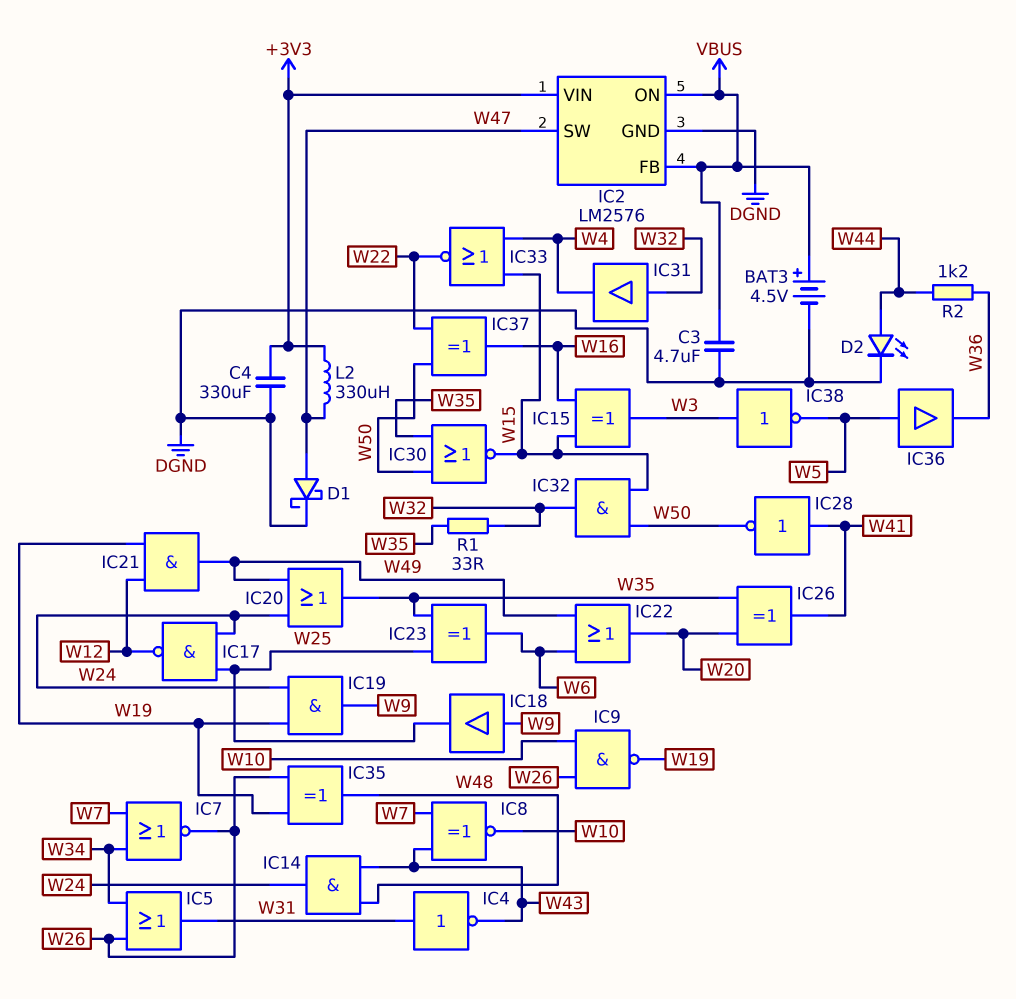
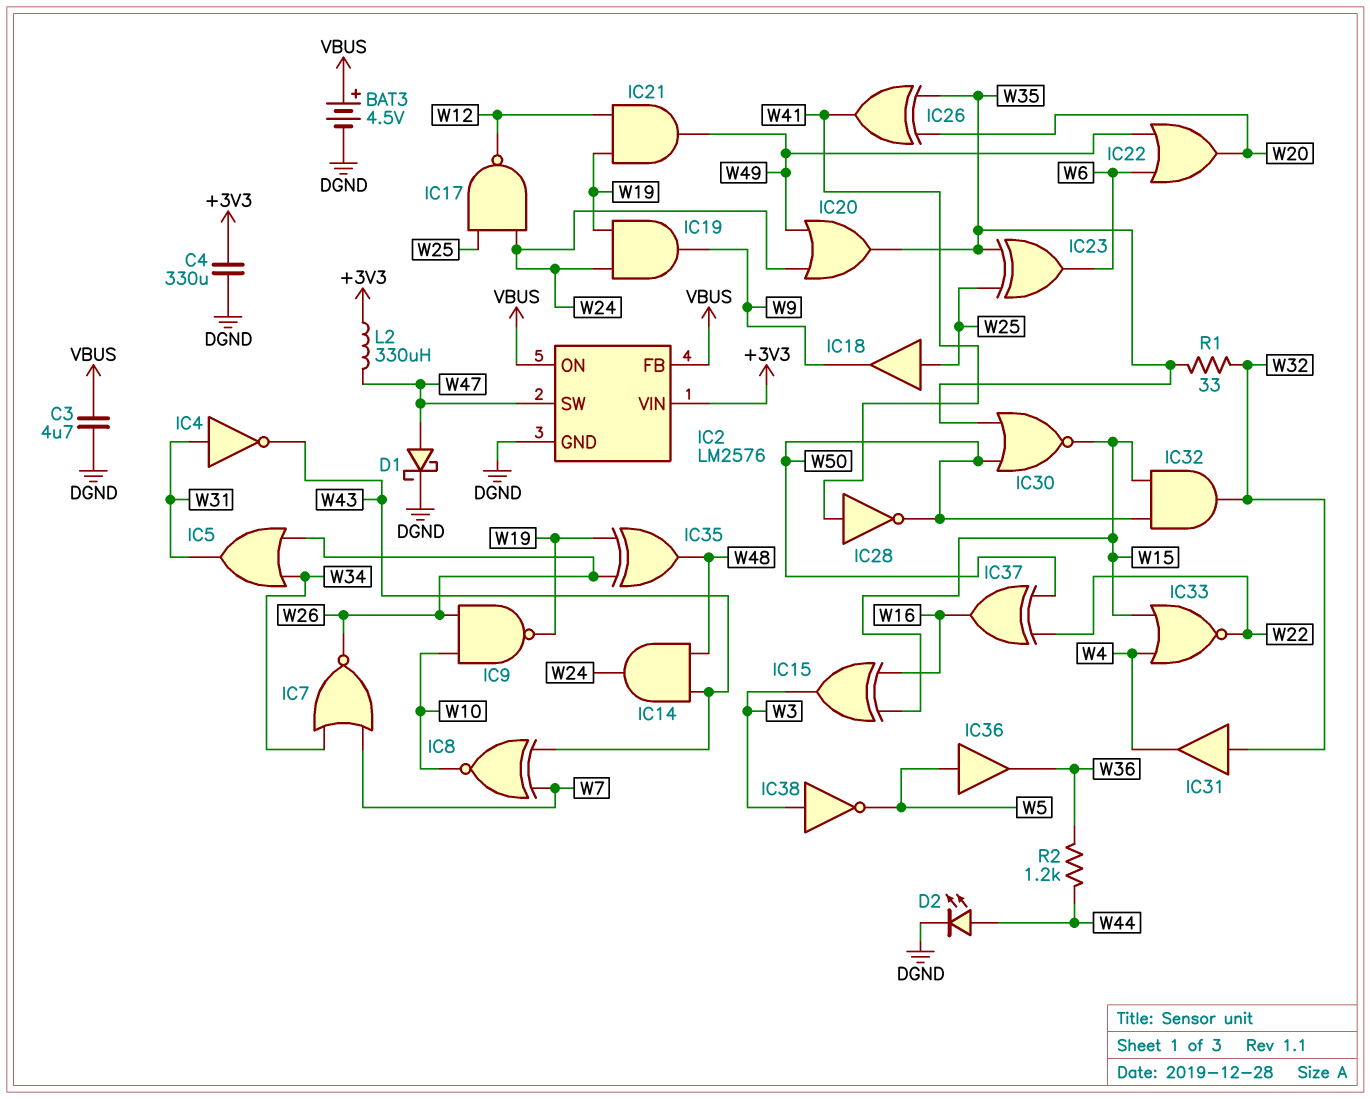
IC18: buffer (in W9, out W25) -> buffer (in W25, out W9)

